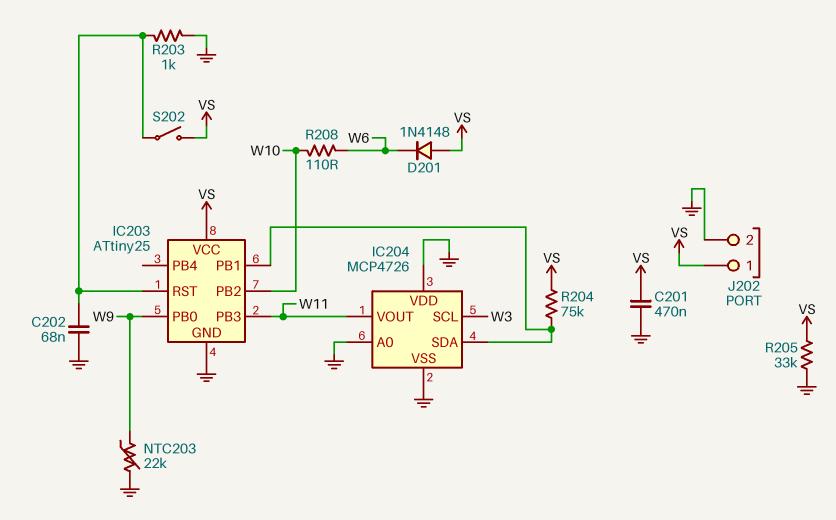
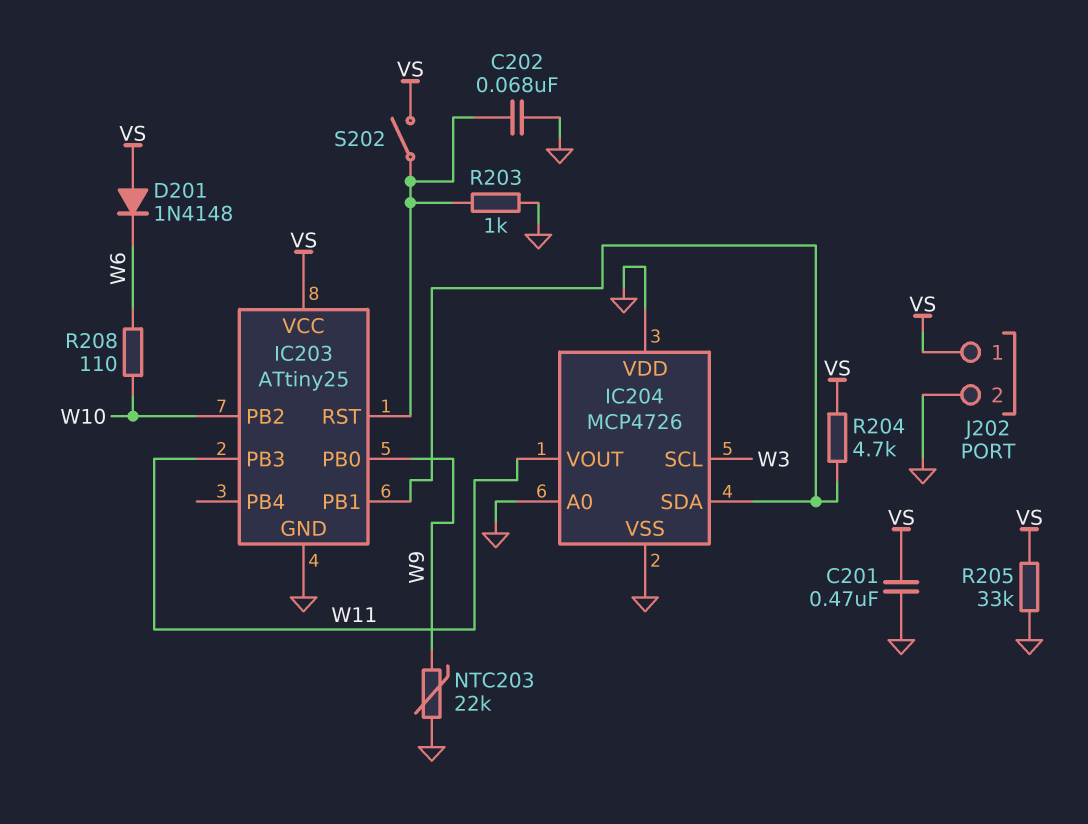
R204: 75k (IC203/PB1, VS) -> 4.7k (IC203/PB1, VS)

